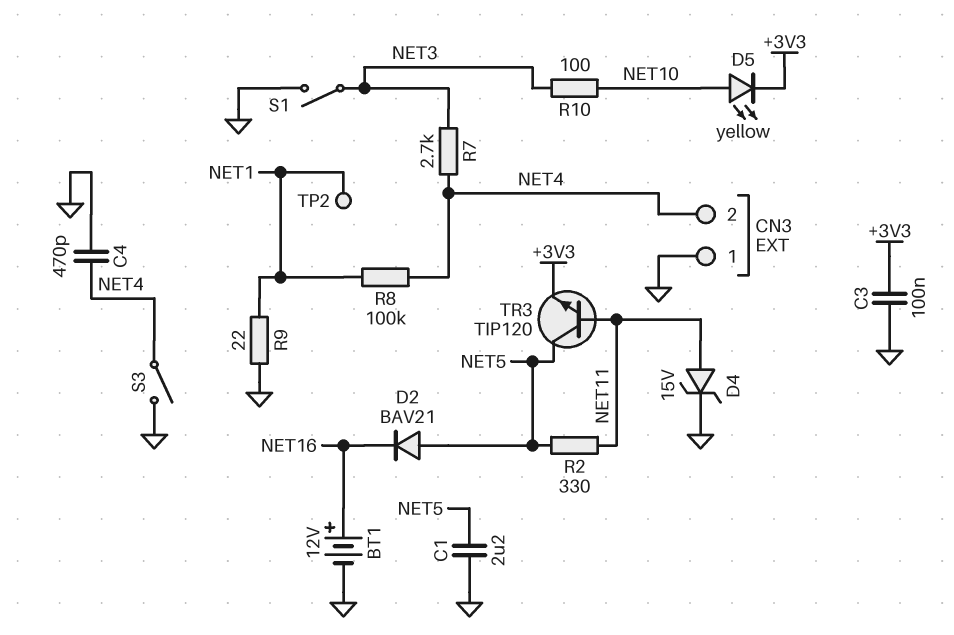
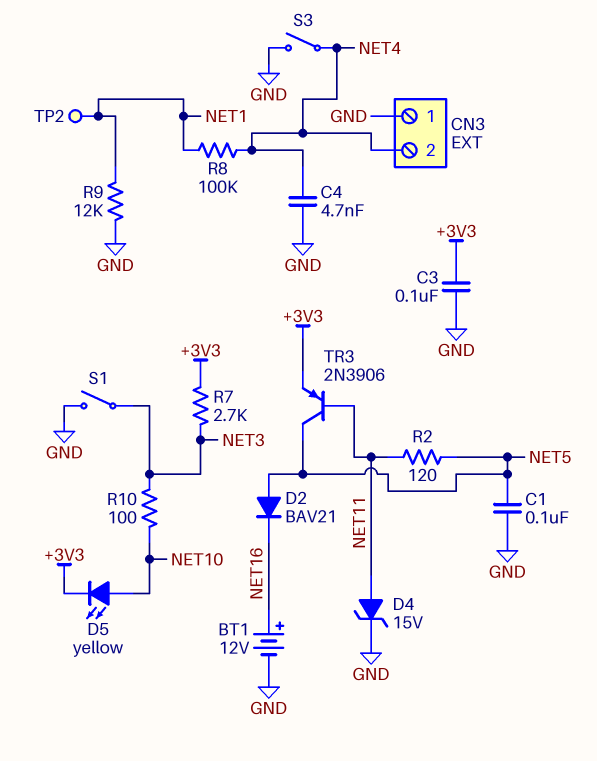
C1: 2.2uF (GND, NET5) -> 100nF (GND, NET5)
C4: 470pF (GND, NET4) -> 4.7nF (GND, NET4)
R2: 330 (NET5, NET11) -> 120 (NET5, NET11)
R7: 2.7k (NET3, NET4) -> 2.7k (+3V3, NET3)
R9: 22 (GND, NET1) -> 12k (GND, NET1)
TR3: NPN TIP120 (B NET11, C NET5, E +3V3) -> PNP 2N3906 (B NET11, C NET5, E +3V3)

